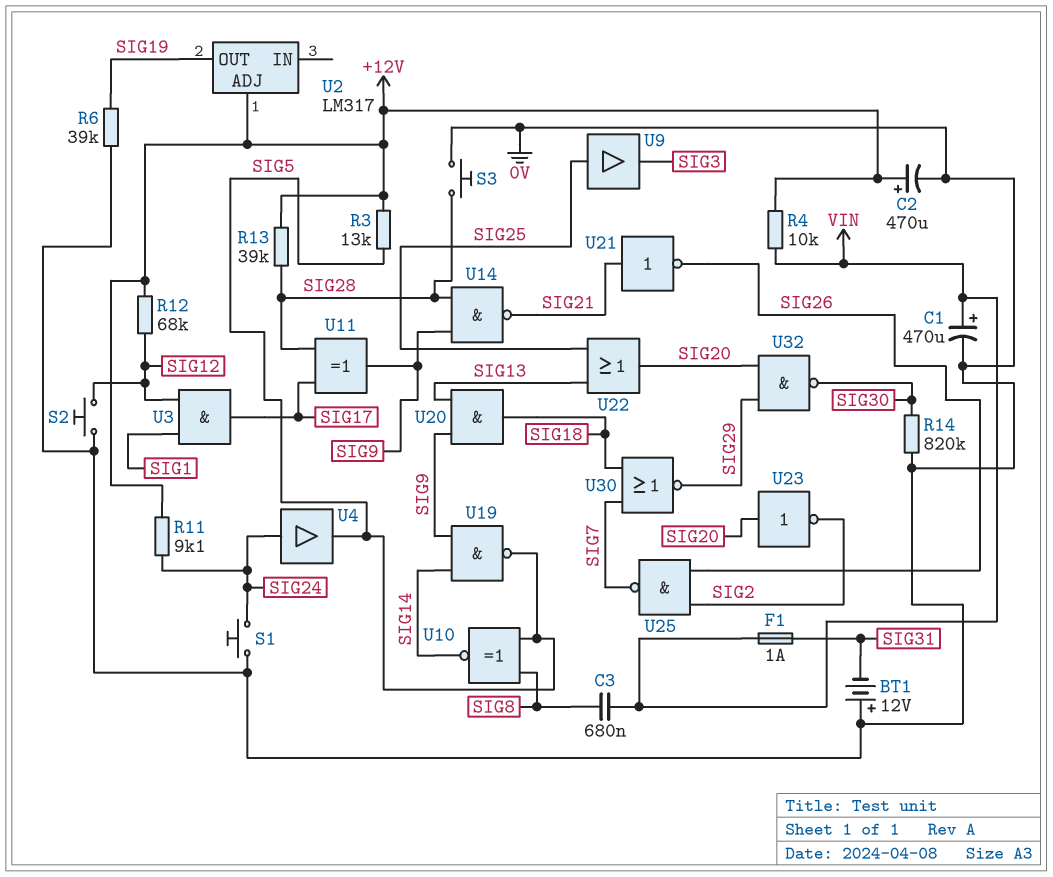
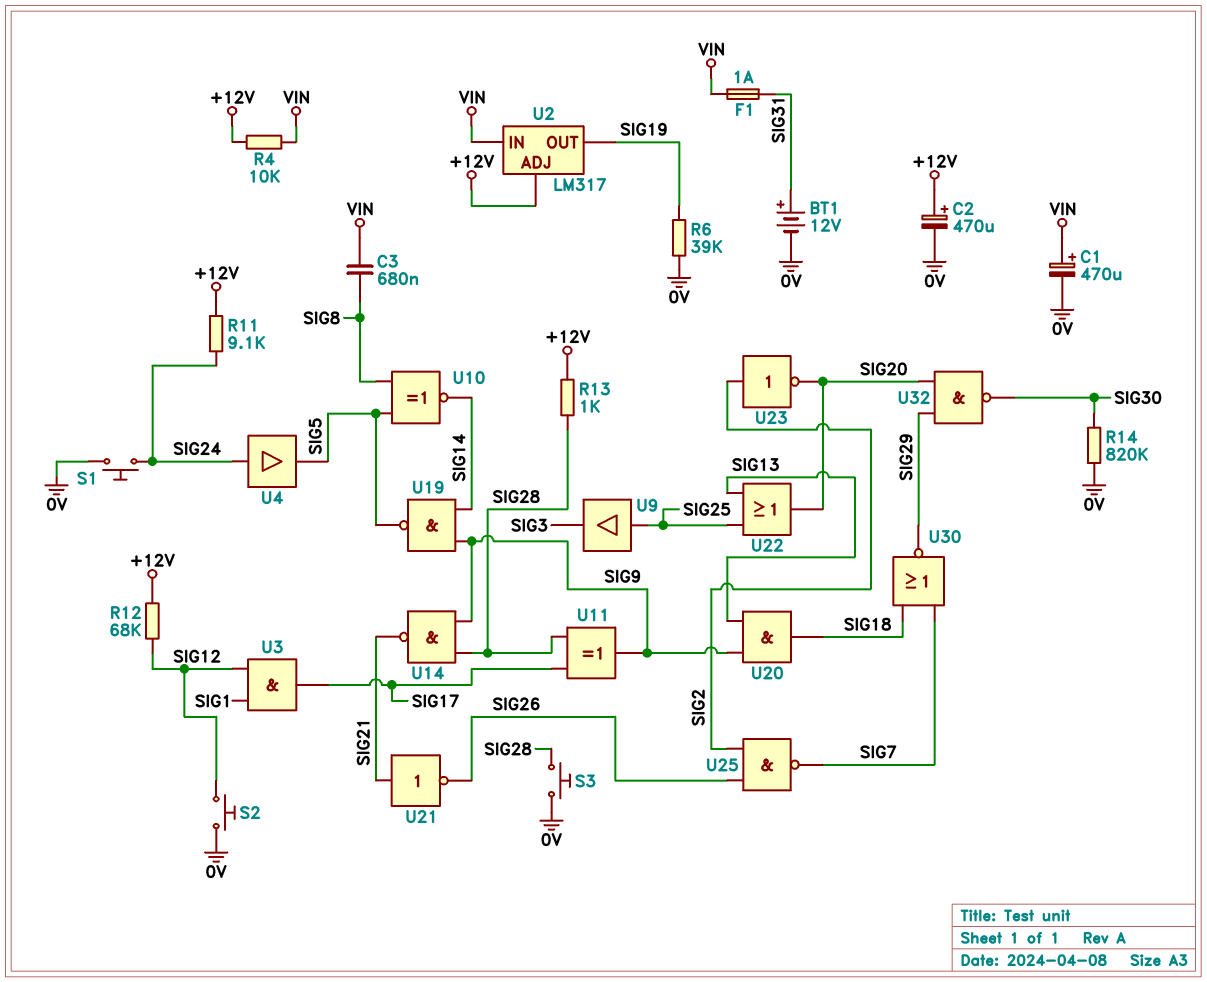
BT1: 12V (plus 0V, minus SIG31) -> 12V (plus SIG31, minus 0V)
R3: 13k (+12V, SIG5) -> none
R13: 39k (+12V, SIG28) -> 1k (+12V, SIG28)
U2 pin IN: none -> VIN
U23: NOT (in SIG20, out SIG2) -> NOT (in SIG2, out SIG20)

